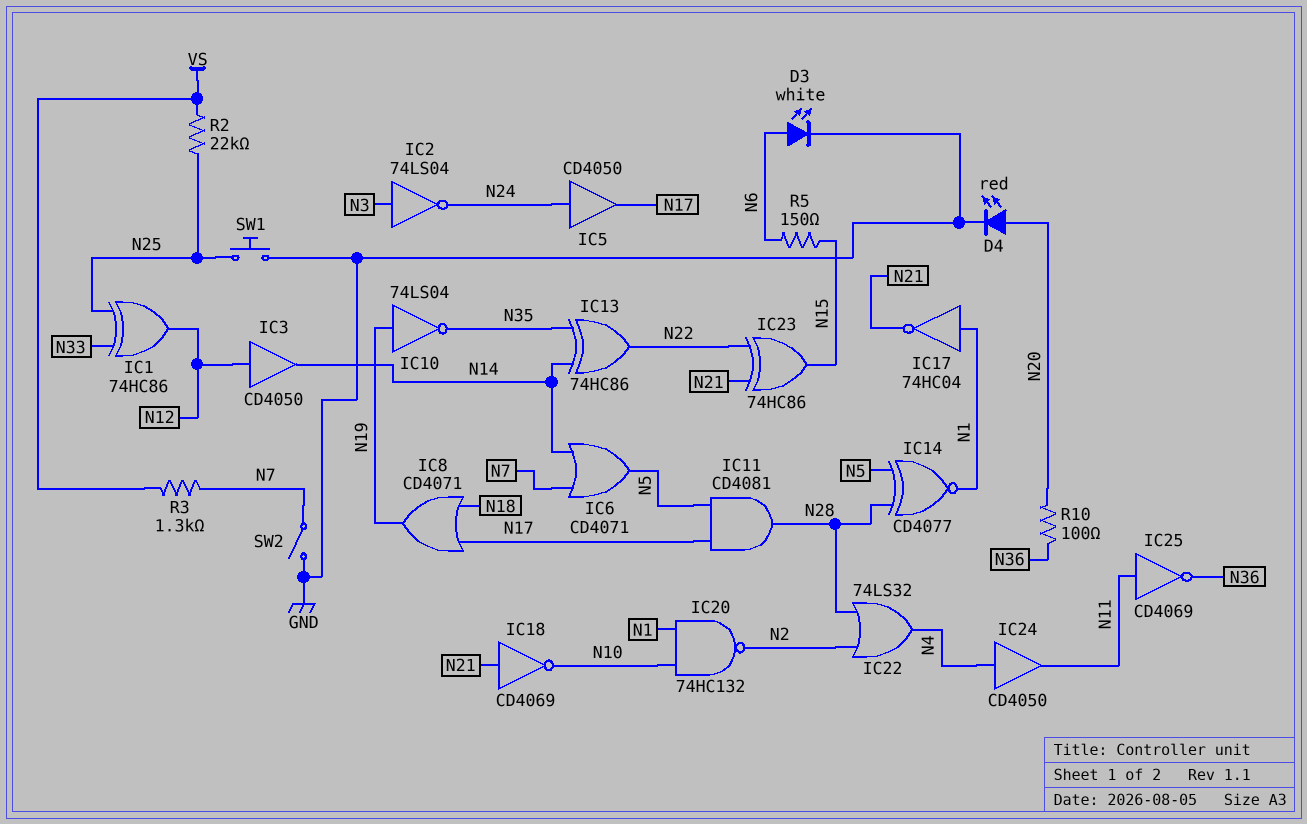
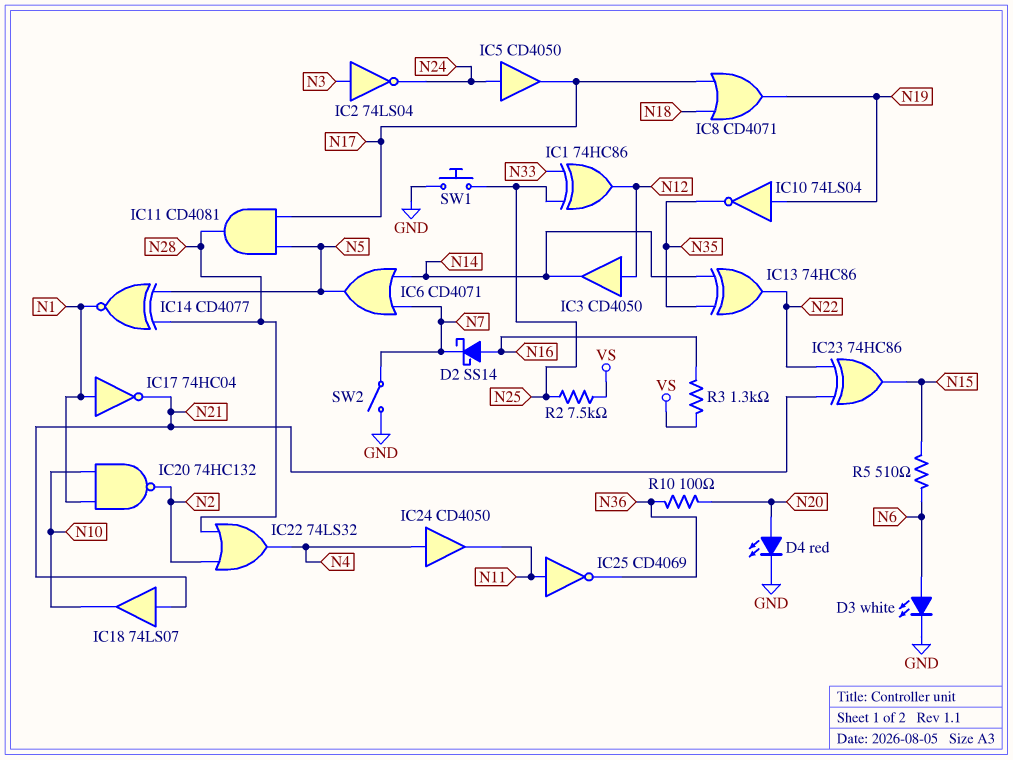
D2: none -> schottky SS14 (A N16, K N7)
IC18: NOT CD4069 (in N21, out N10) -> buffer 74LS07 (in N21, out N10)
R2: 22k (N25, VS) -> 7.5k (N25, VS)
R3: 1.3k (N7, VS) -> 1.3k (N16, VS)
R5: 150 (N6, N15) -> 510 (N6, N15)

